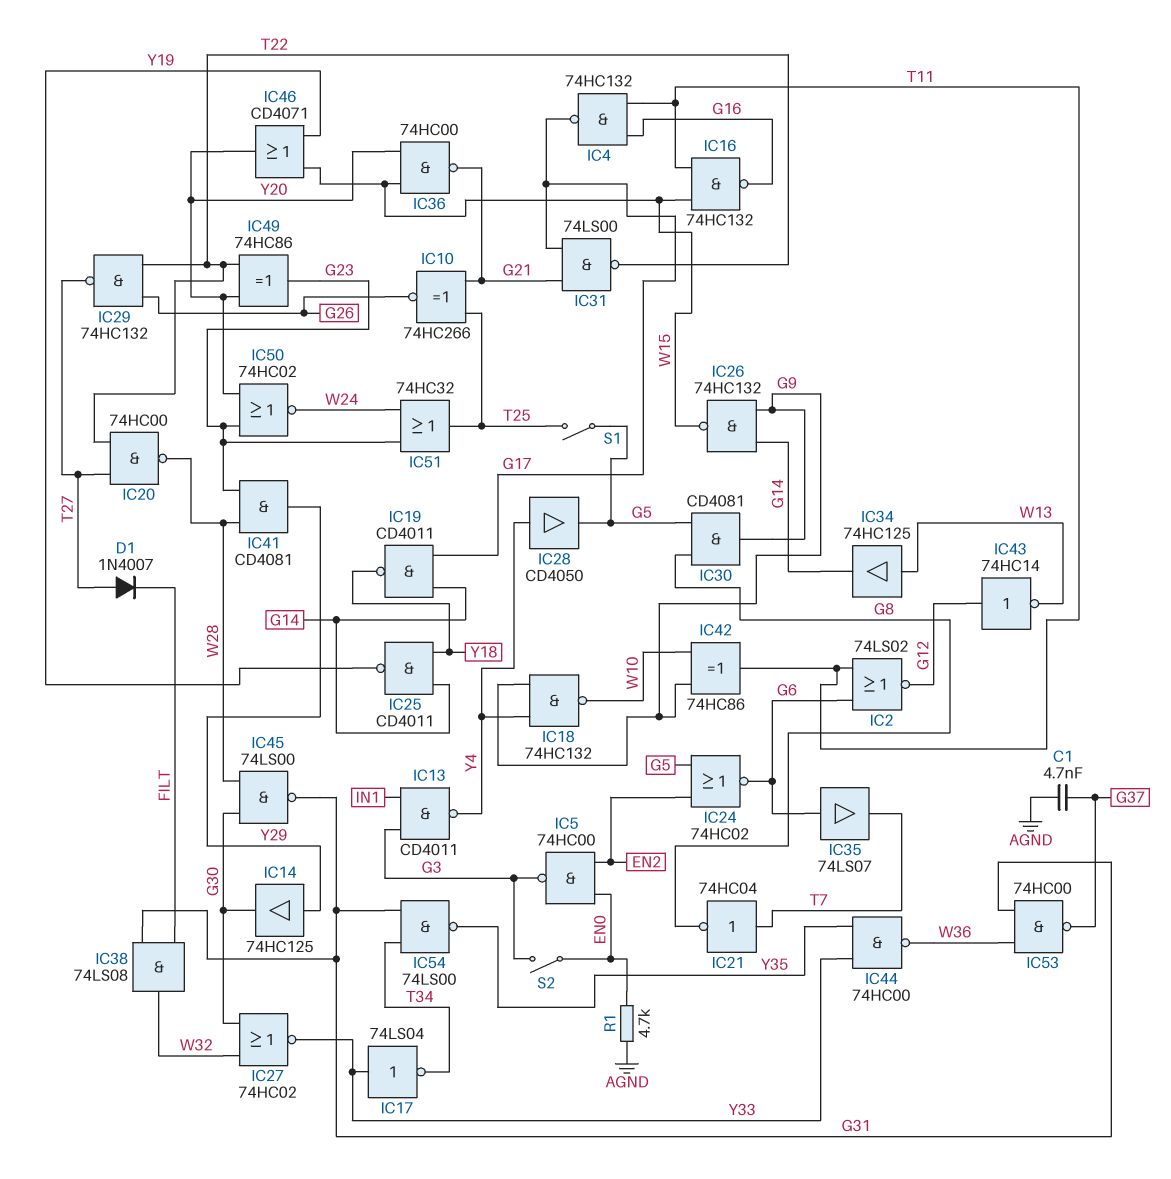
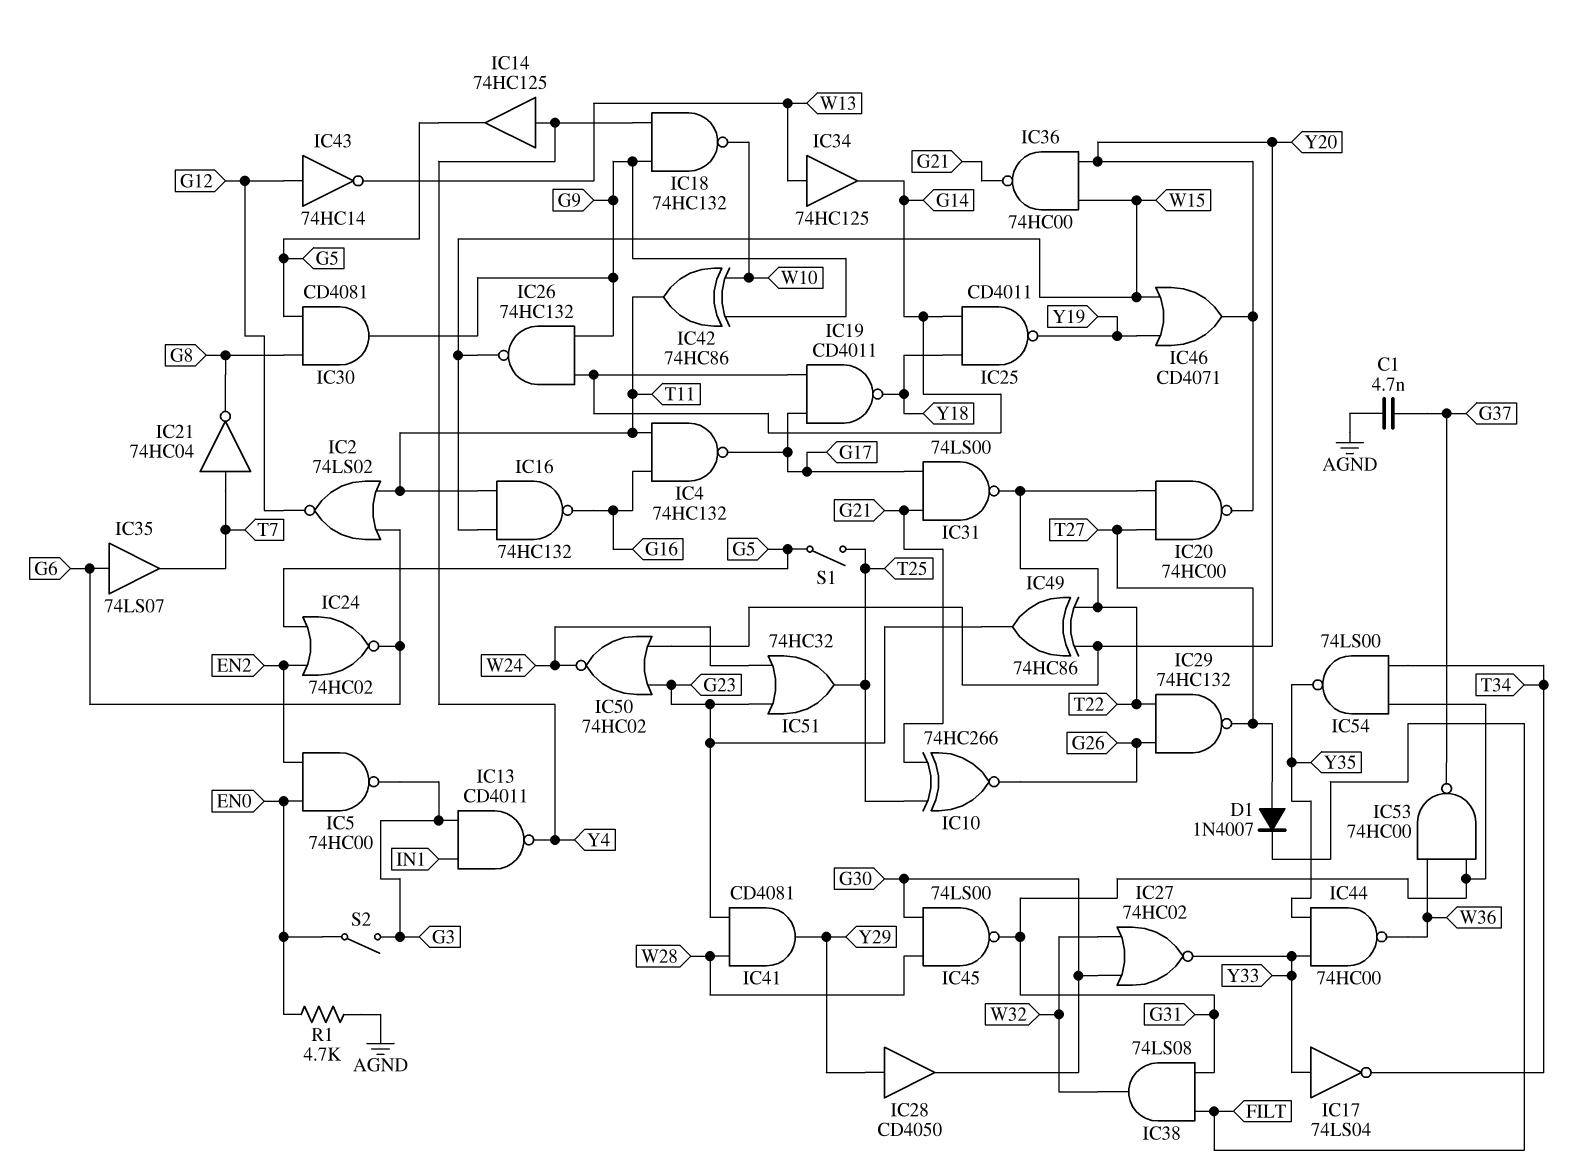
IC14: buffer 74HC125 (in Y29, out G30) -> buffer 74HC125 (in Y4, out G5)
IC20: NAND 74HC00 (in T22, in T27, out W28) -> NAND 74HC00 (in T22, in T27, out Y20)
IC28: buffer CD4050 (in Y4, out G5) -> buffer CD4050 (in Y29, out G30)

